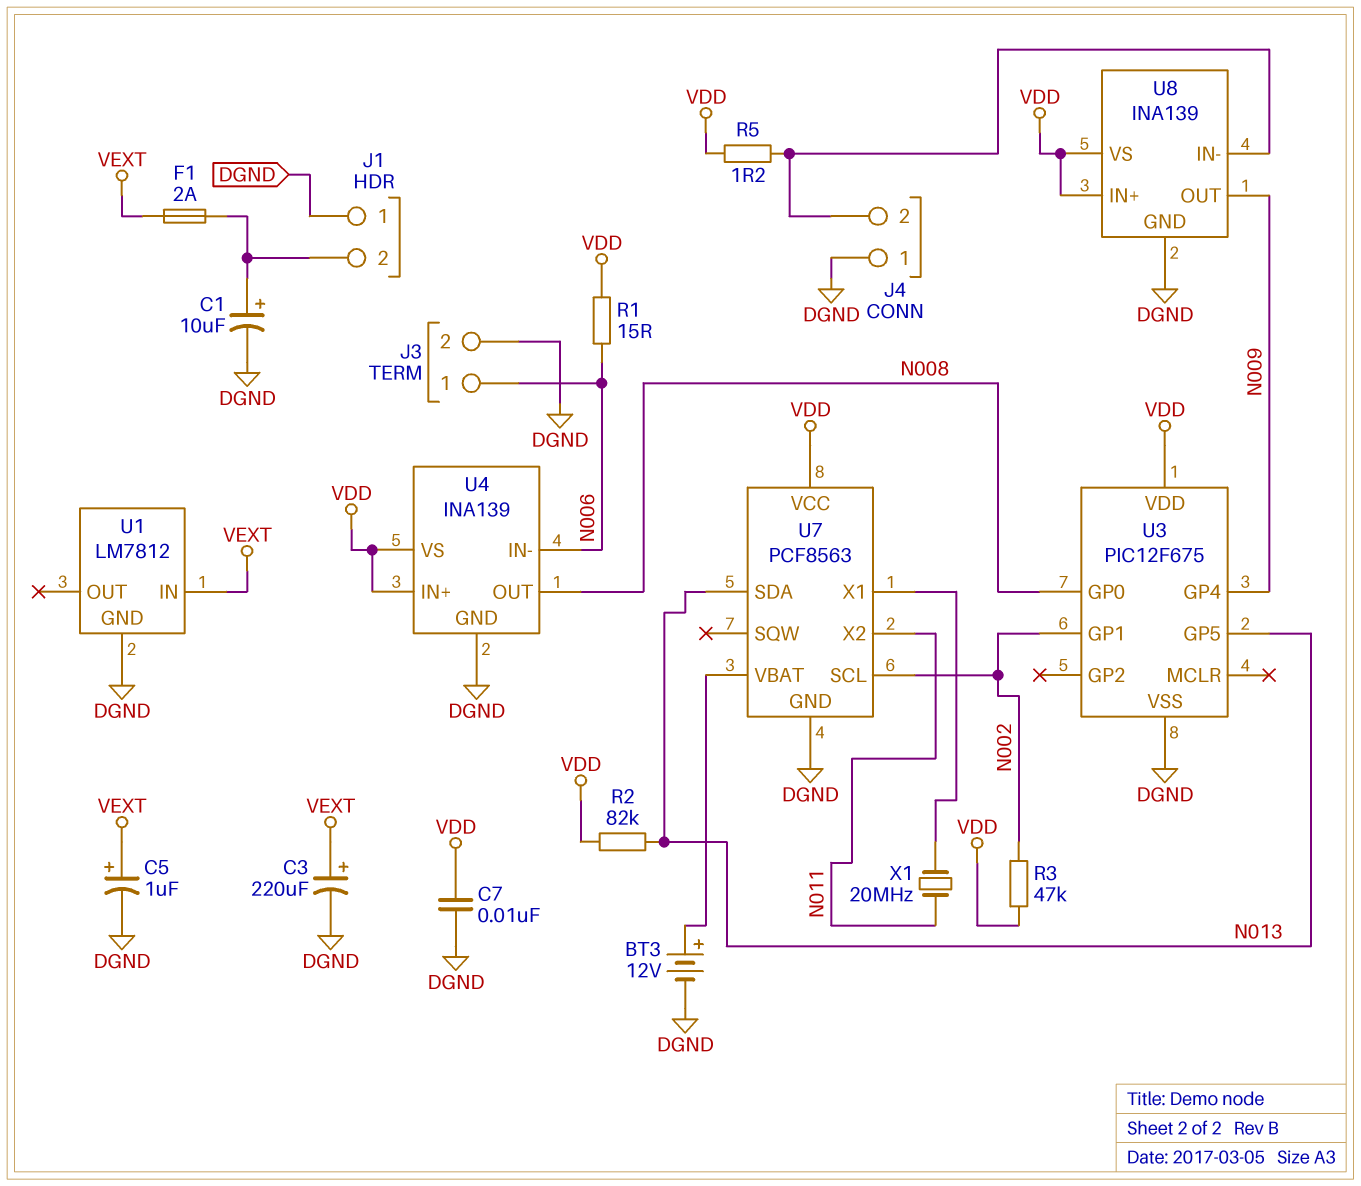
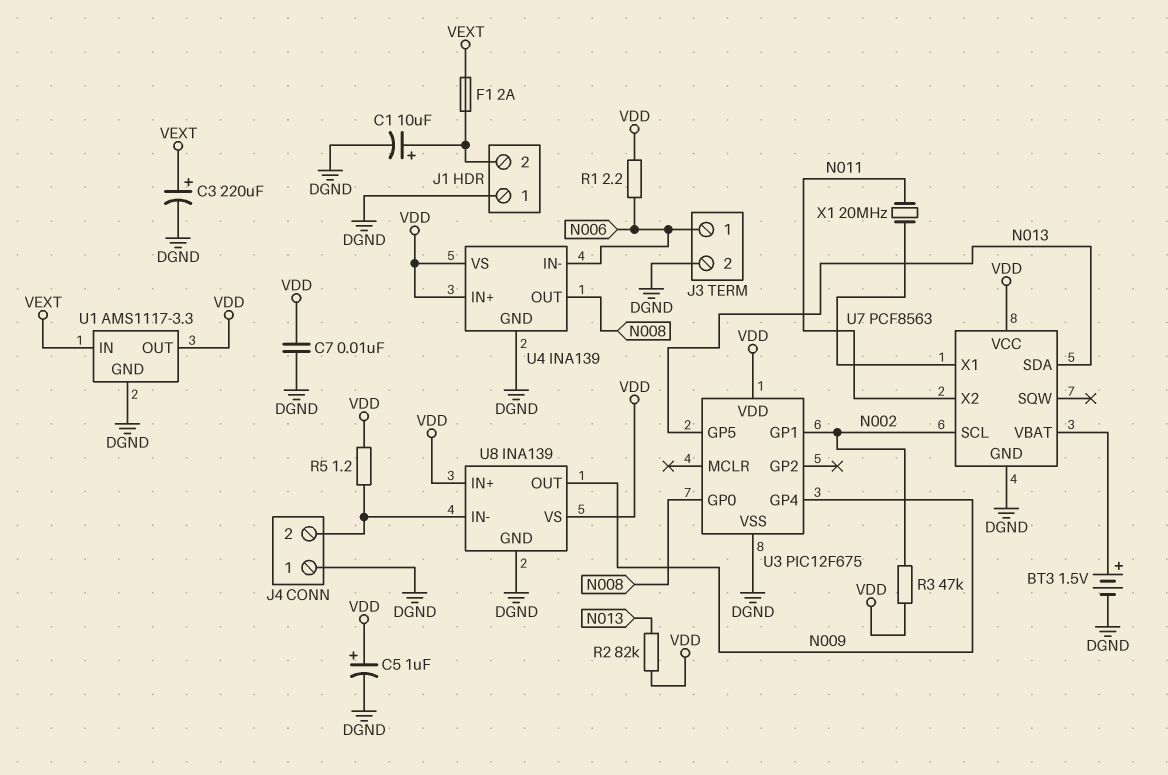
BT3: 12V (plus U7/VBAT, minus DGND) -> 1.5V (plus U7/VBAT, minus DGND)
C5: 1uF (plus VEXT, minus DGND) -> 1uF (plus VDD, minus DGND)
R1: 15 (N006, VDD) -> 2.2 (N006, VDD)
U1: LM7812 -> AMS1117-3.3
U1 pin OUT: none -> VDD

